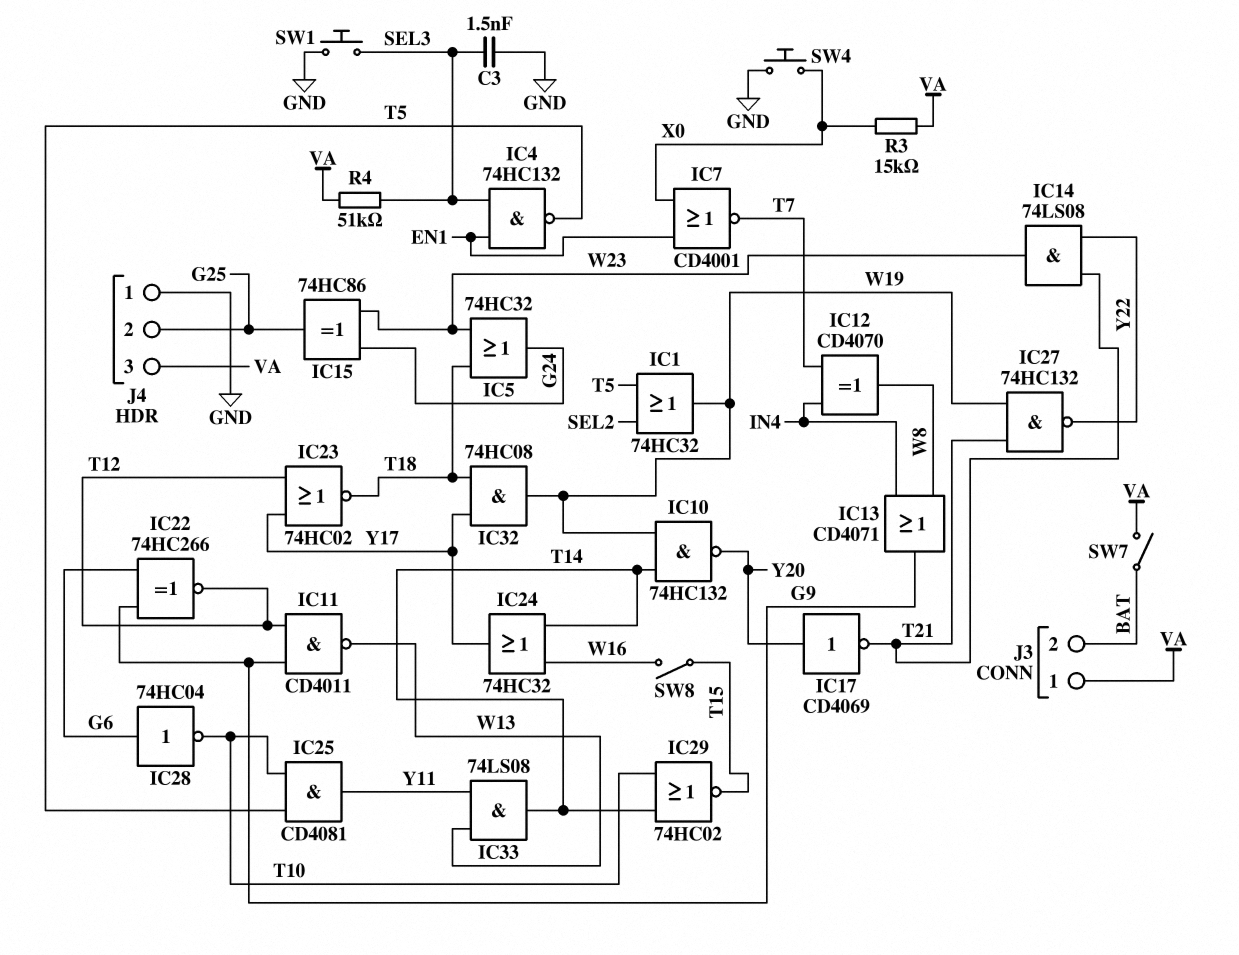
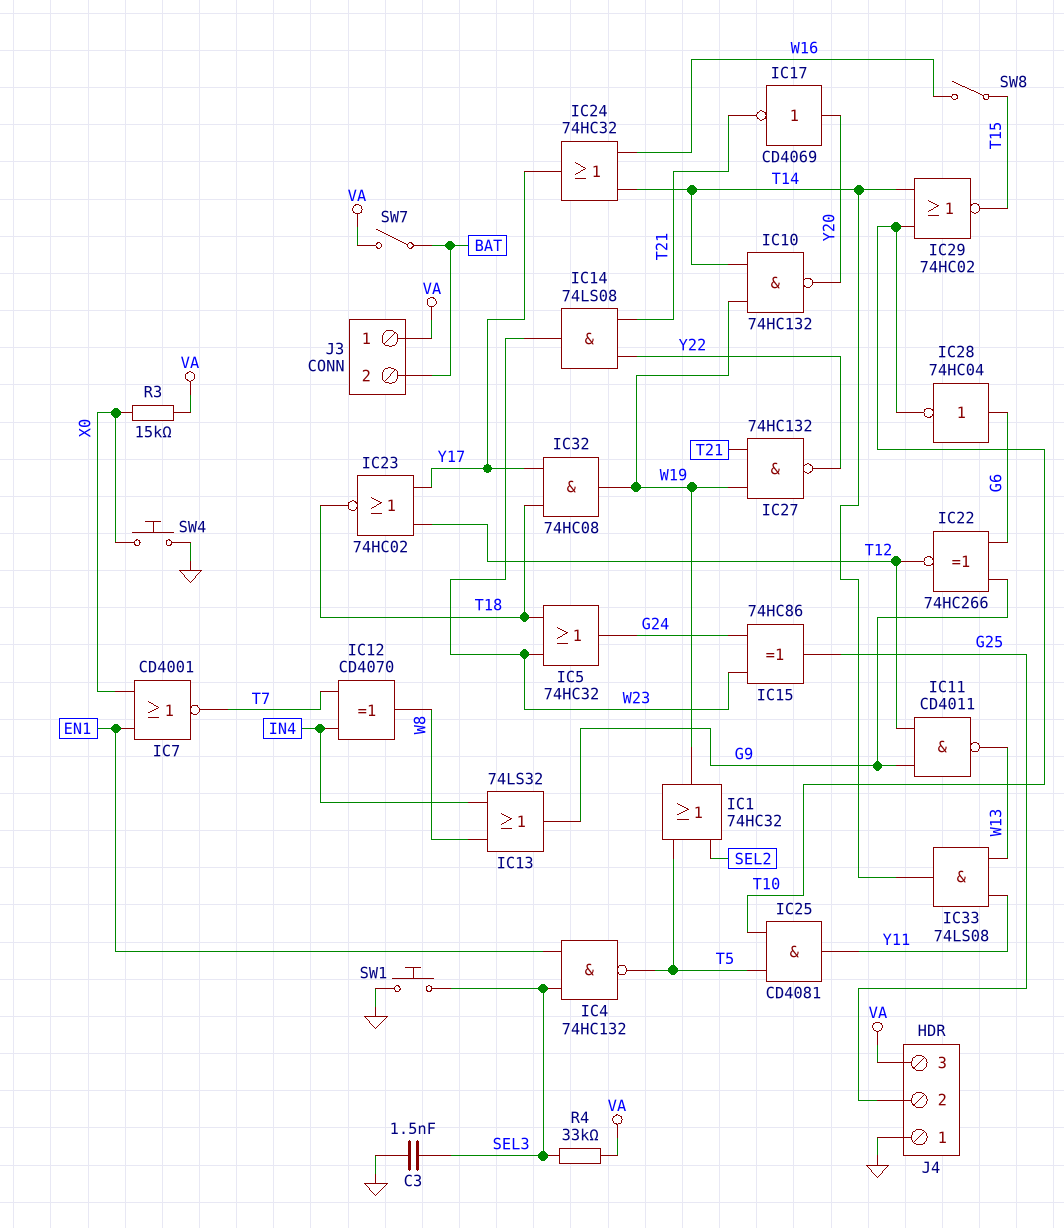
IC13: OR CD4071 (in IN4, in W8, out G9) -> OR 74LS32 (in IN4, in W8, out G9)
R4: 51k (SEL3, VA) -> 33k (SEL3, VA)

